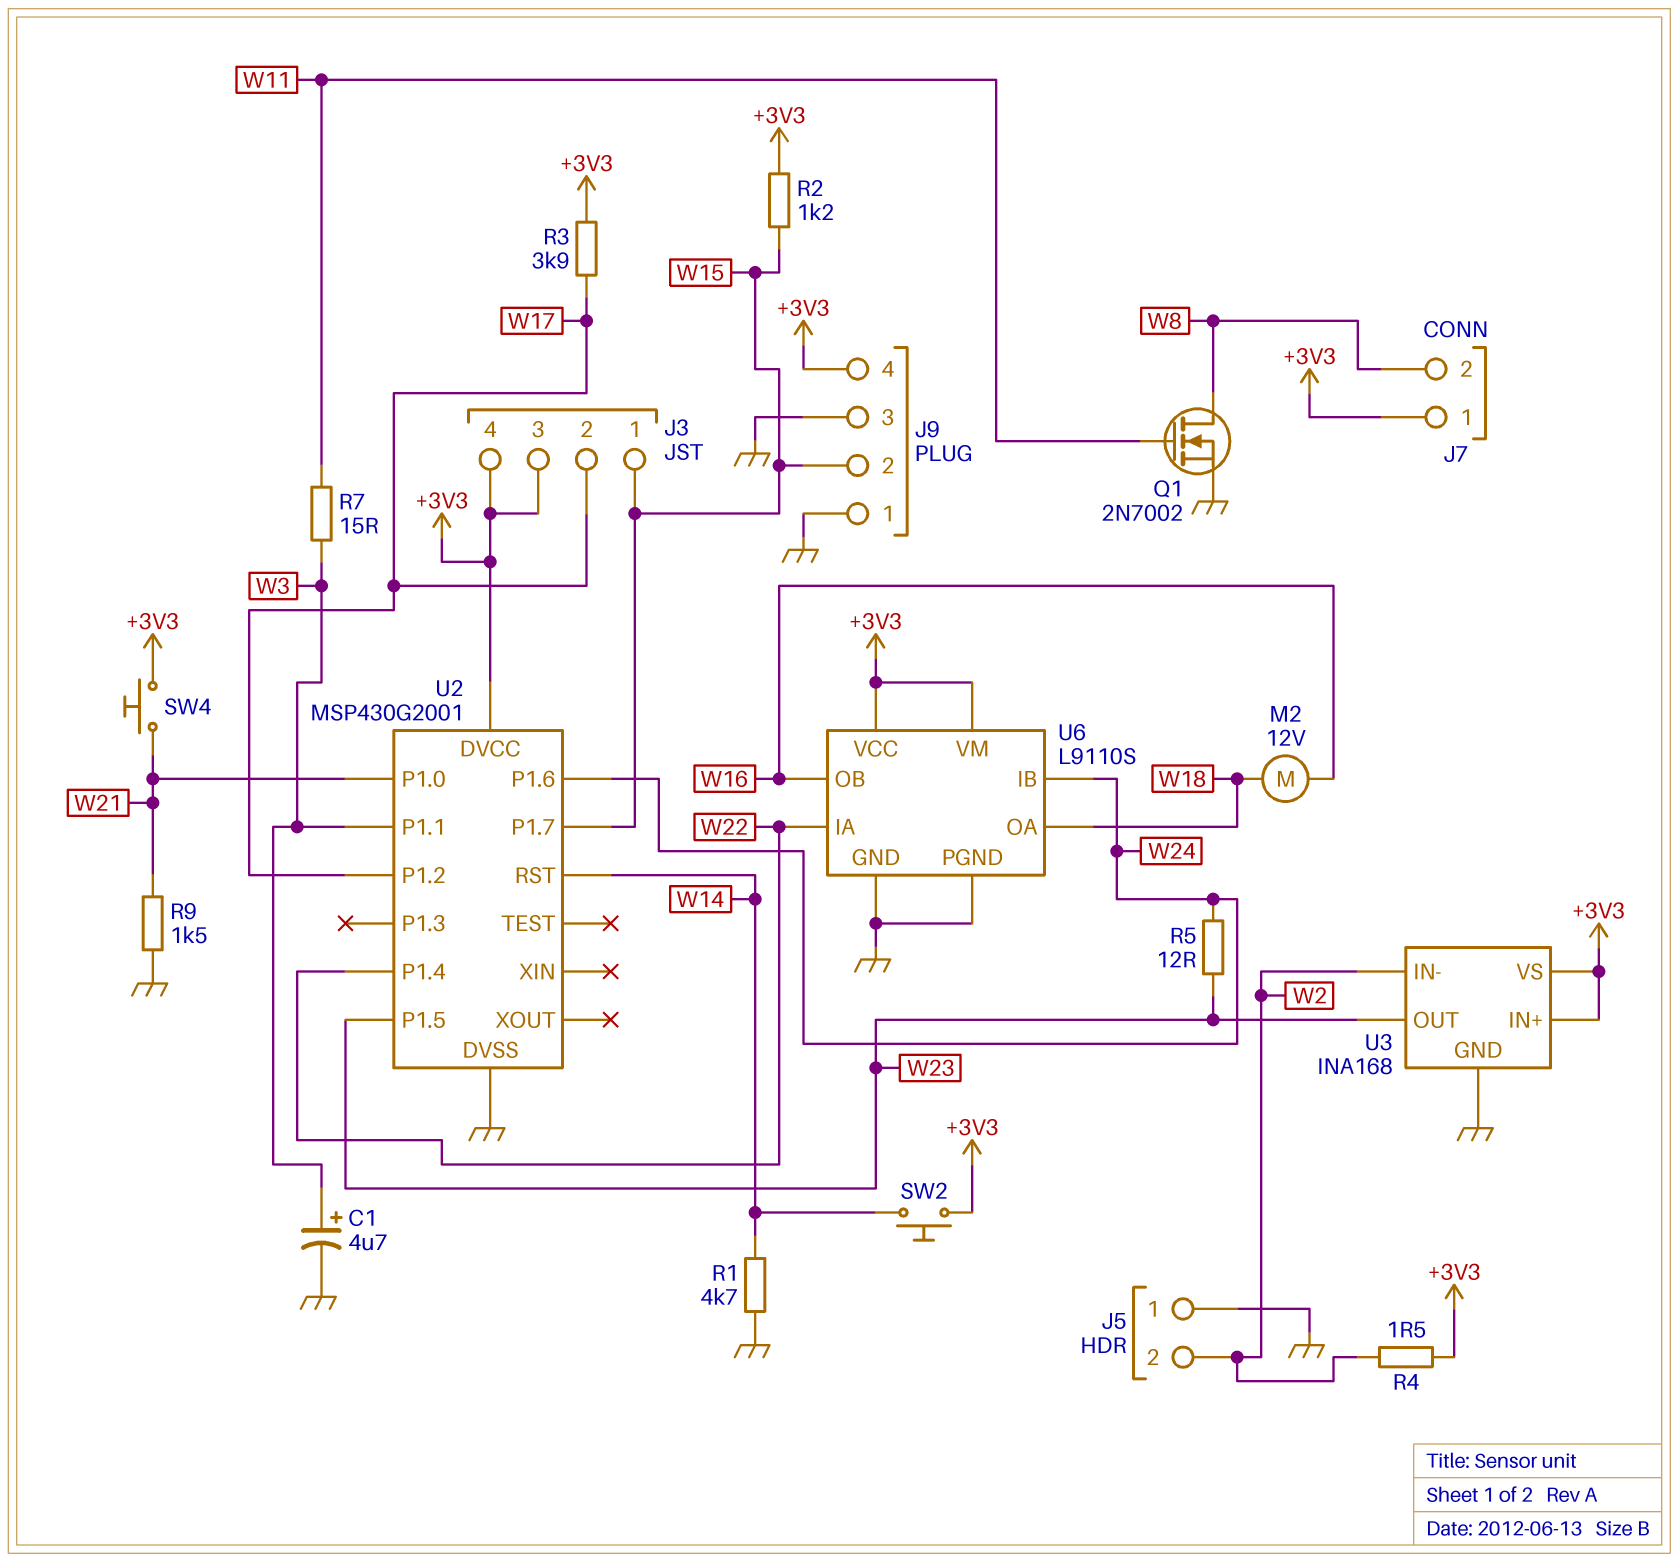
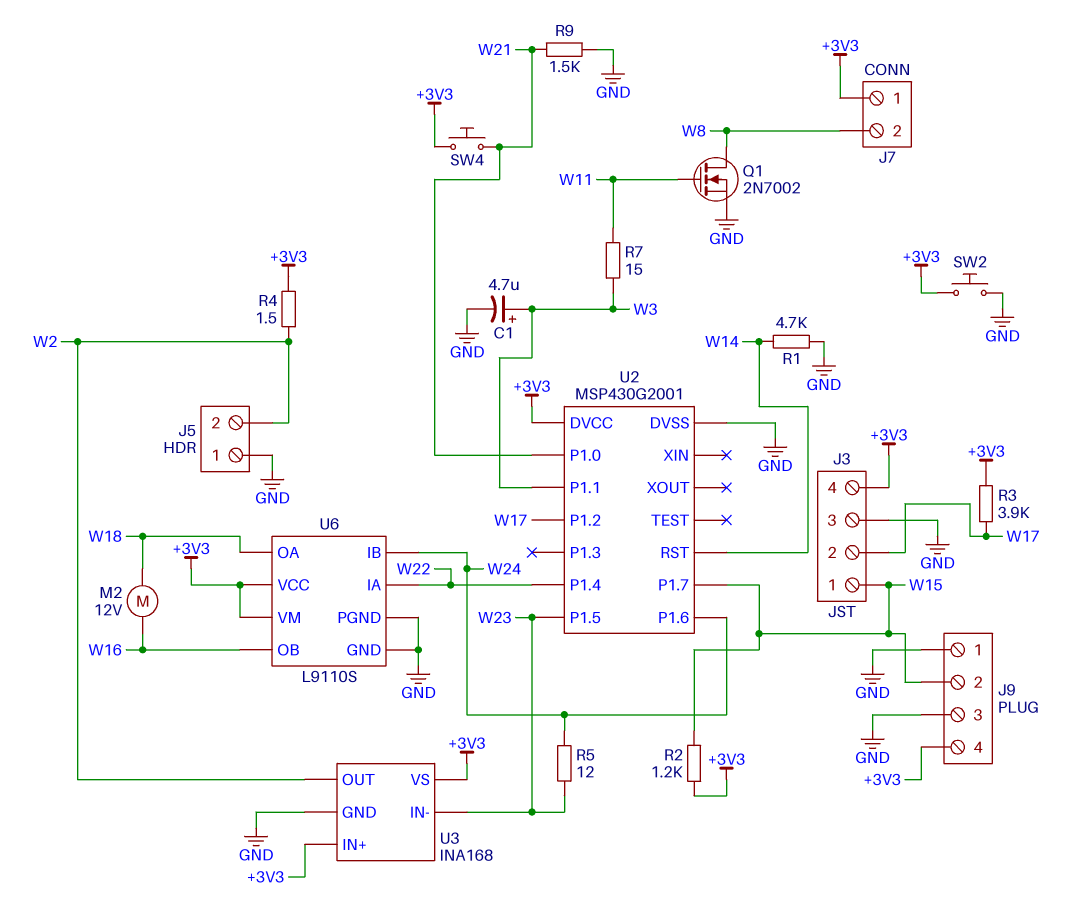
J3 pin 3: +3V3 -> GND
SW2: button (+3V3, W14) -> button (+3V3, GND)
U3 pin IN-: W2 -> W23
U3 pin OUT: W23 -> W2

